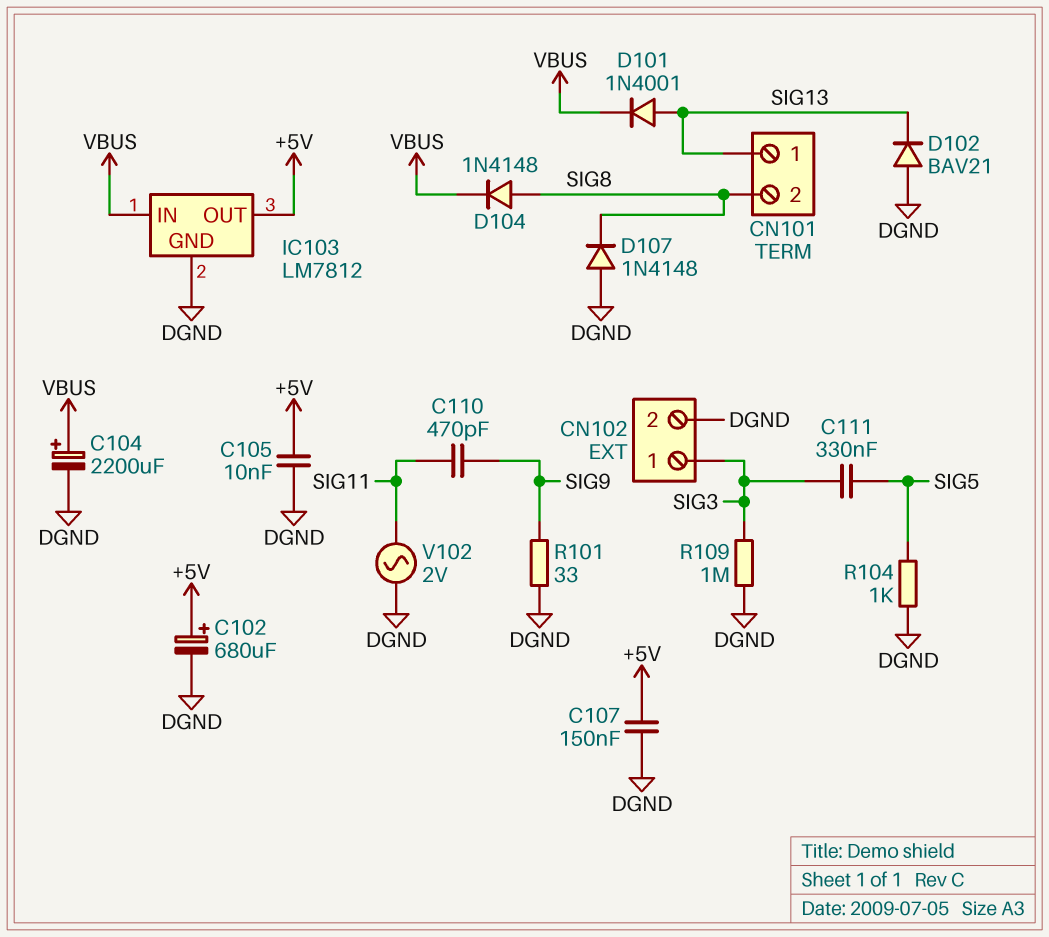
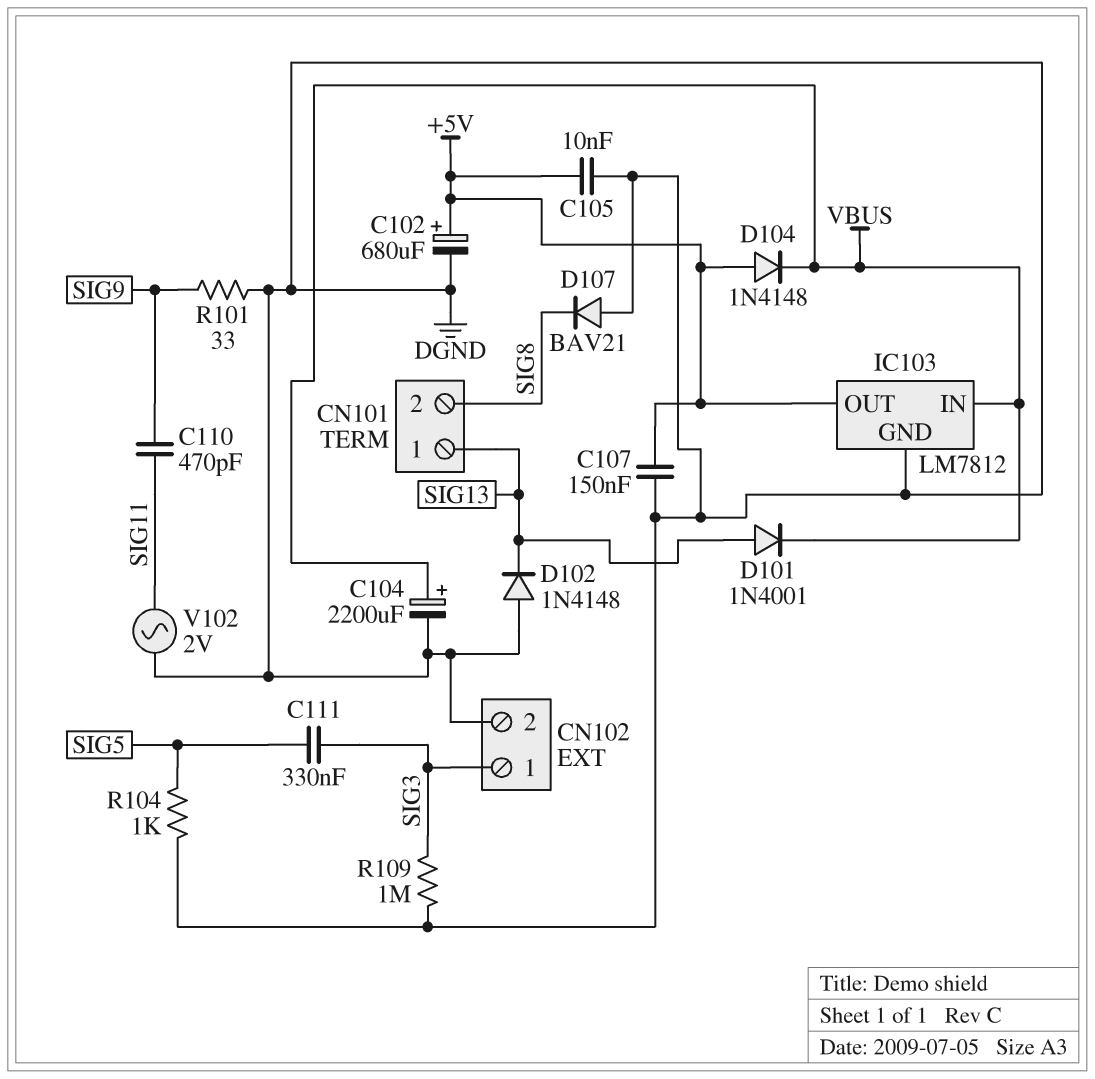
D102: diode BAV21 (A DGND, K SIG13) -> diode 1N4148 (A DGND, K SIG13)
D104: diode 1N4148 (A SIG8, K VBUS) -> diode 1N4148 (A +5V, K VBUS)
D107: diode 1N4148 (A DGND, K SIG8) -> diode BAV21 (A DGND, K SIG8)

